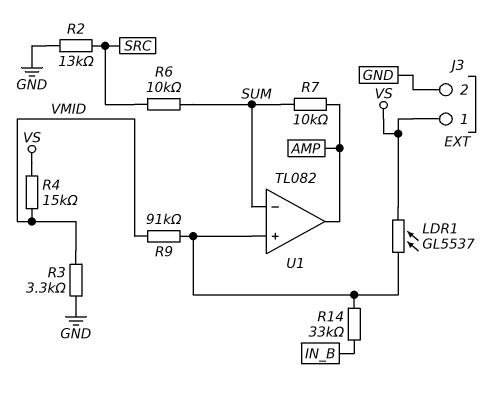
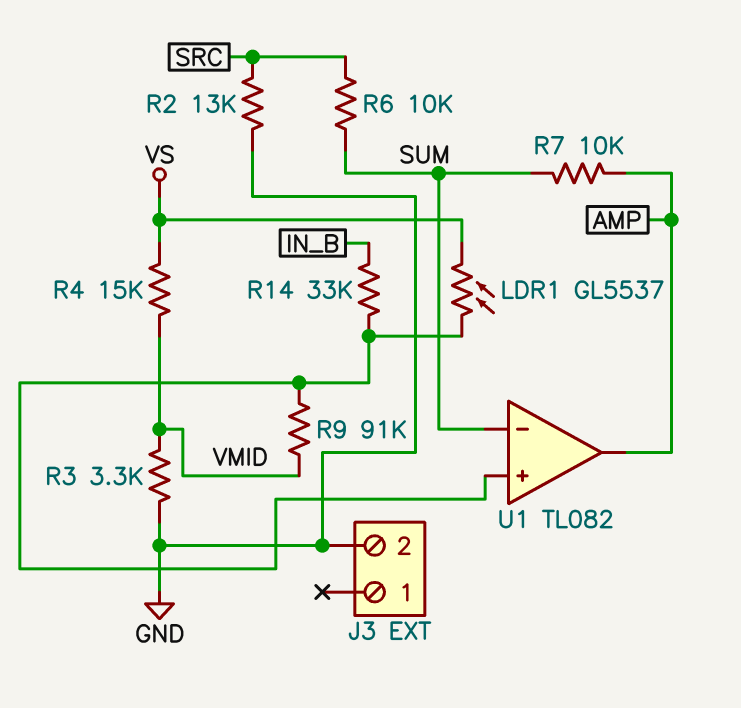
J3 pin 1: VS -> none

